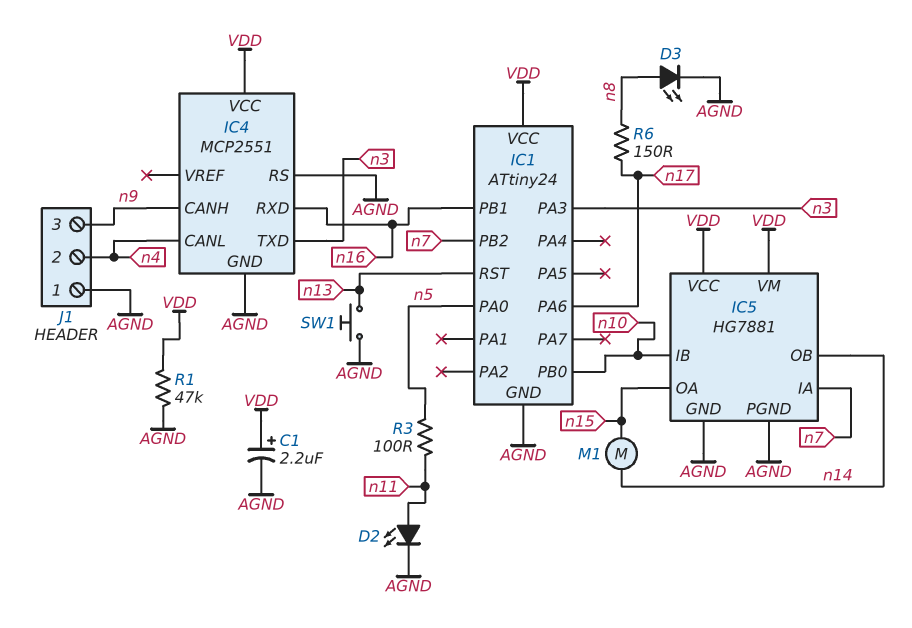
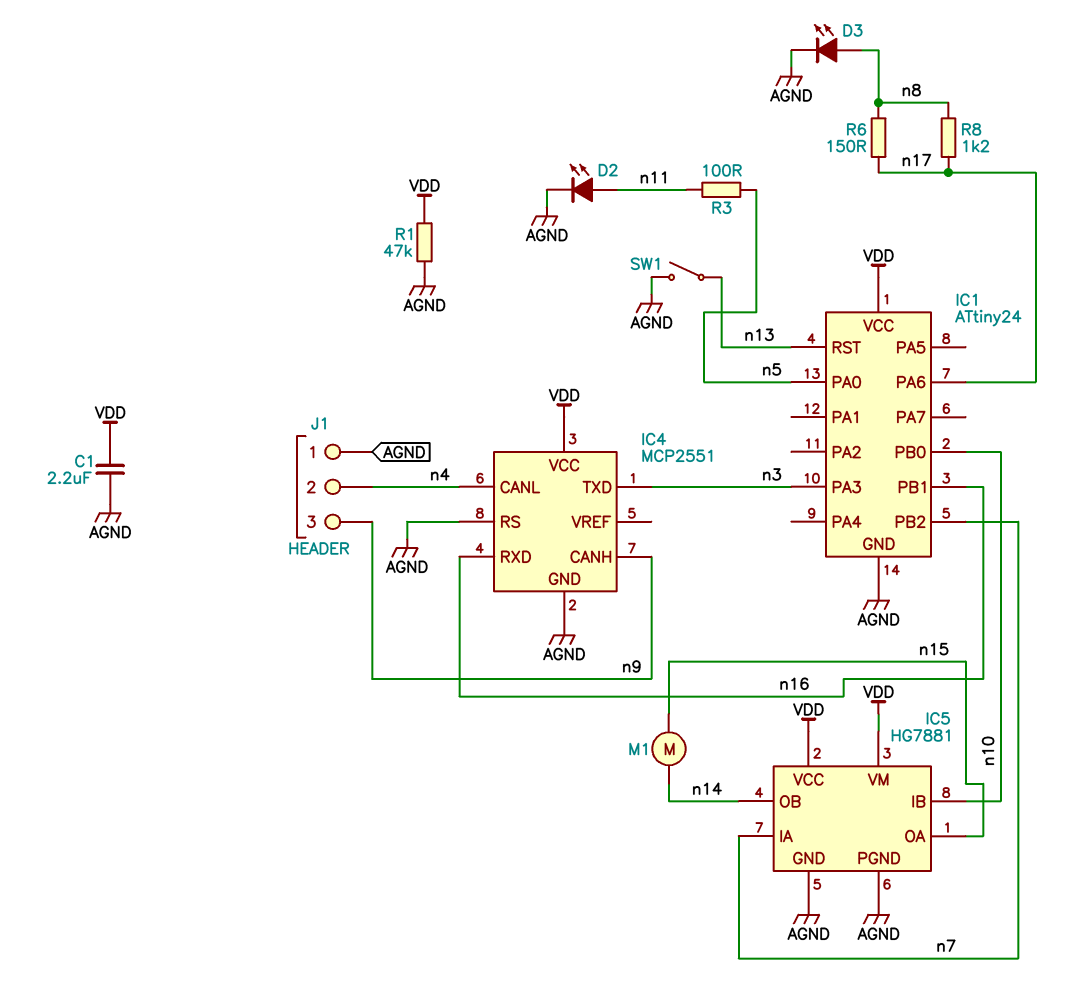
C1: 2.2uF (plus VDD, minus AGND) -> 2.2uF (AGND, VDD)
R8: none -> 1.2k (n8, n17)
SW1: button (AGND, n13) -> switch (AGND, n13)

